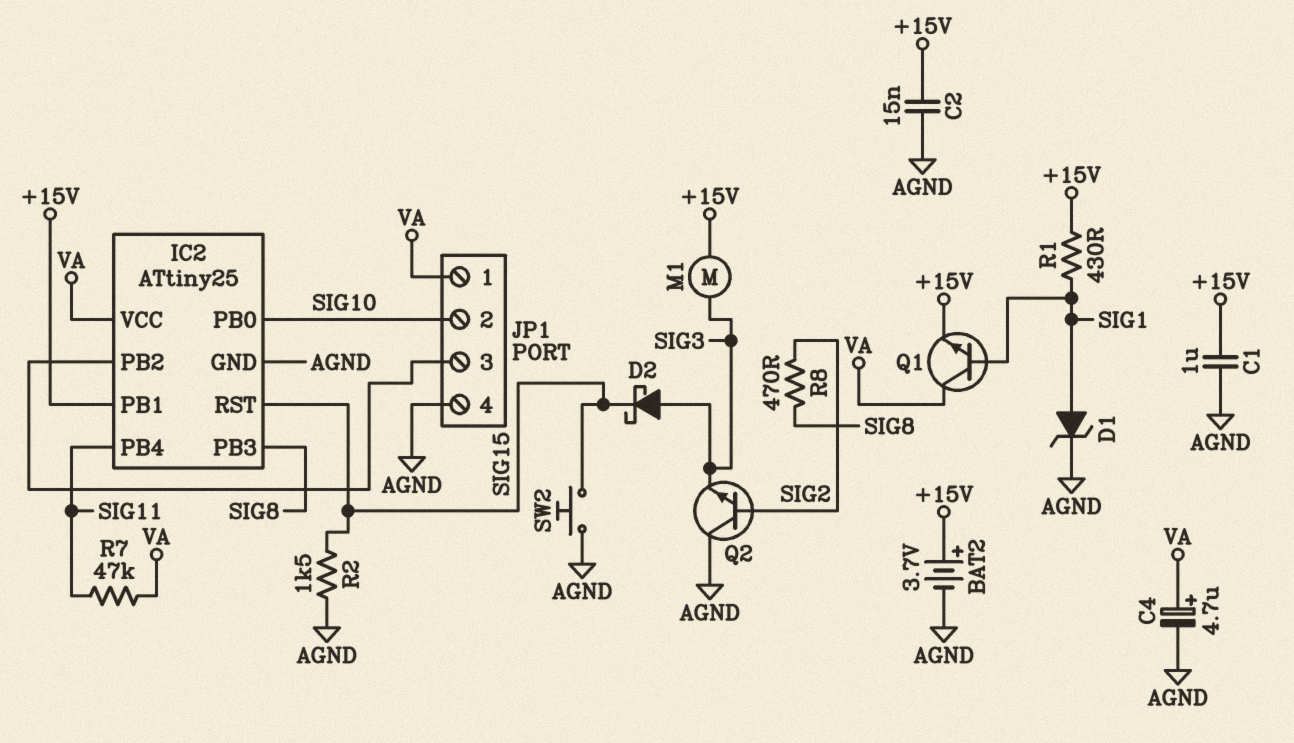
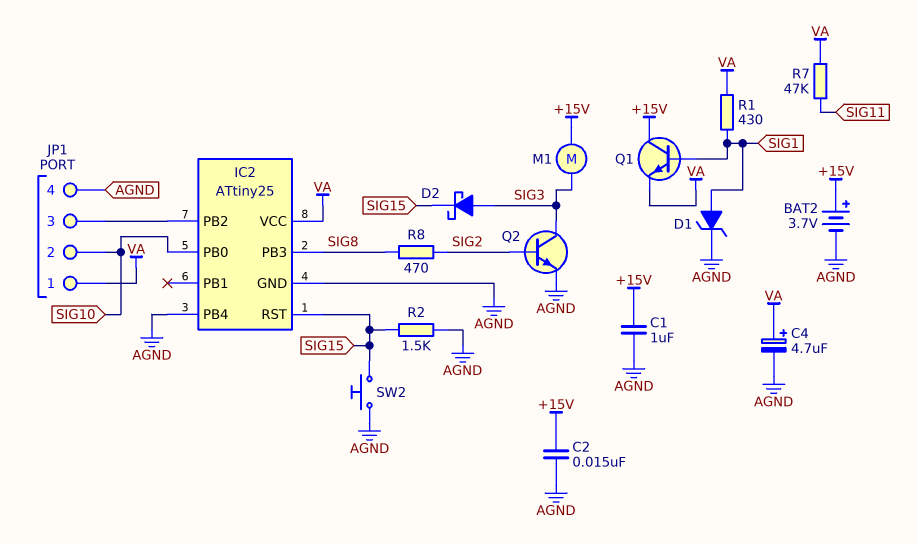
IC2 pin PB1: +15V -> none
IC2 pin PB4: SIG11 -> AGND
Q1: NPN (B SIG1, C VA, E +15V) -> NPN (B SIG1, C +15V, E VA)
Q2: NPN (B SIG2, C AGND, E SIG3) -> NPN (B SIG2, C SIG3, E AGND)
R1: 430 (+15V, SIG1) -> 430 (SIG1, VA)

